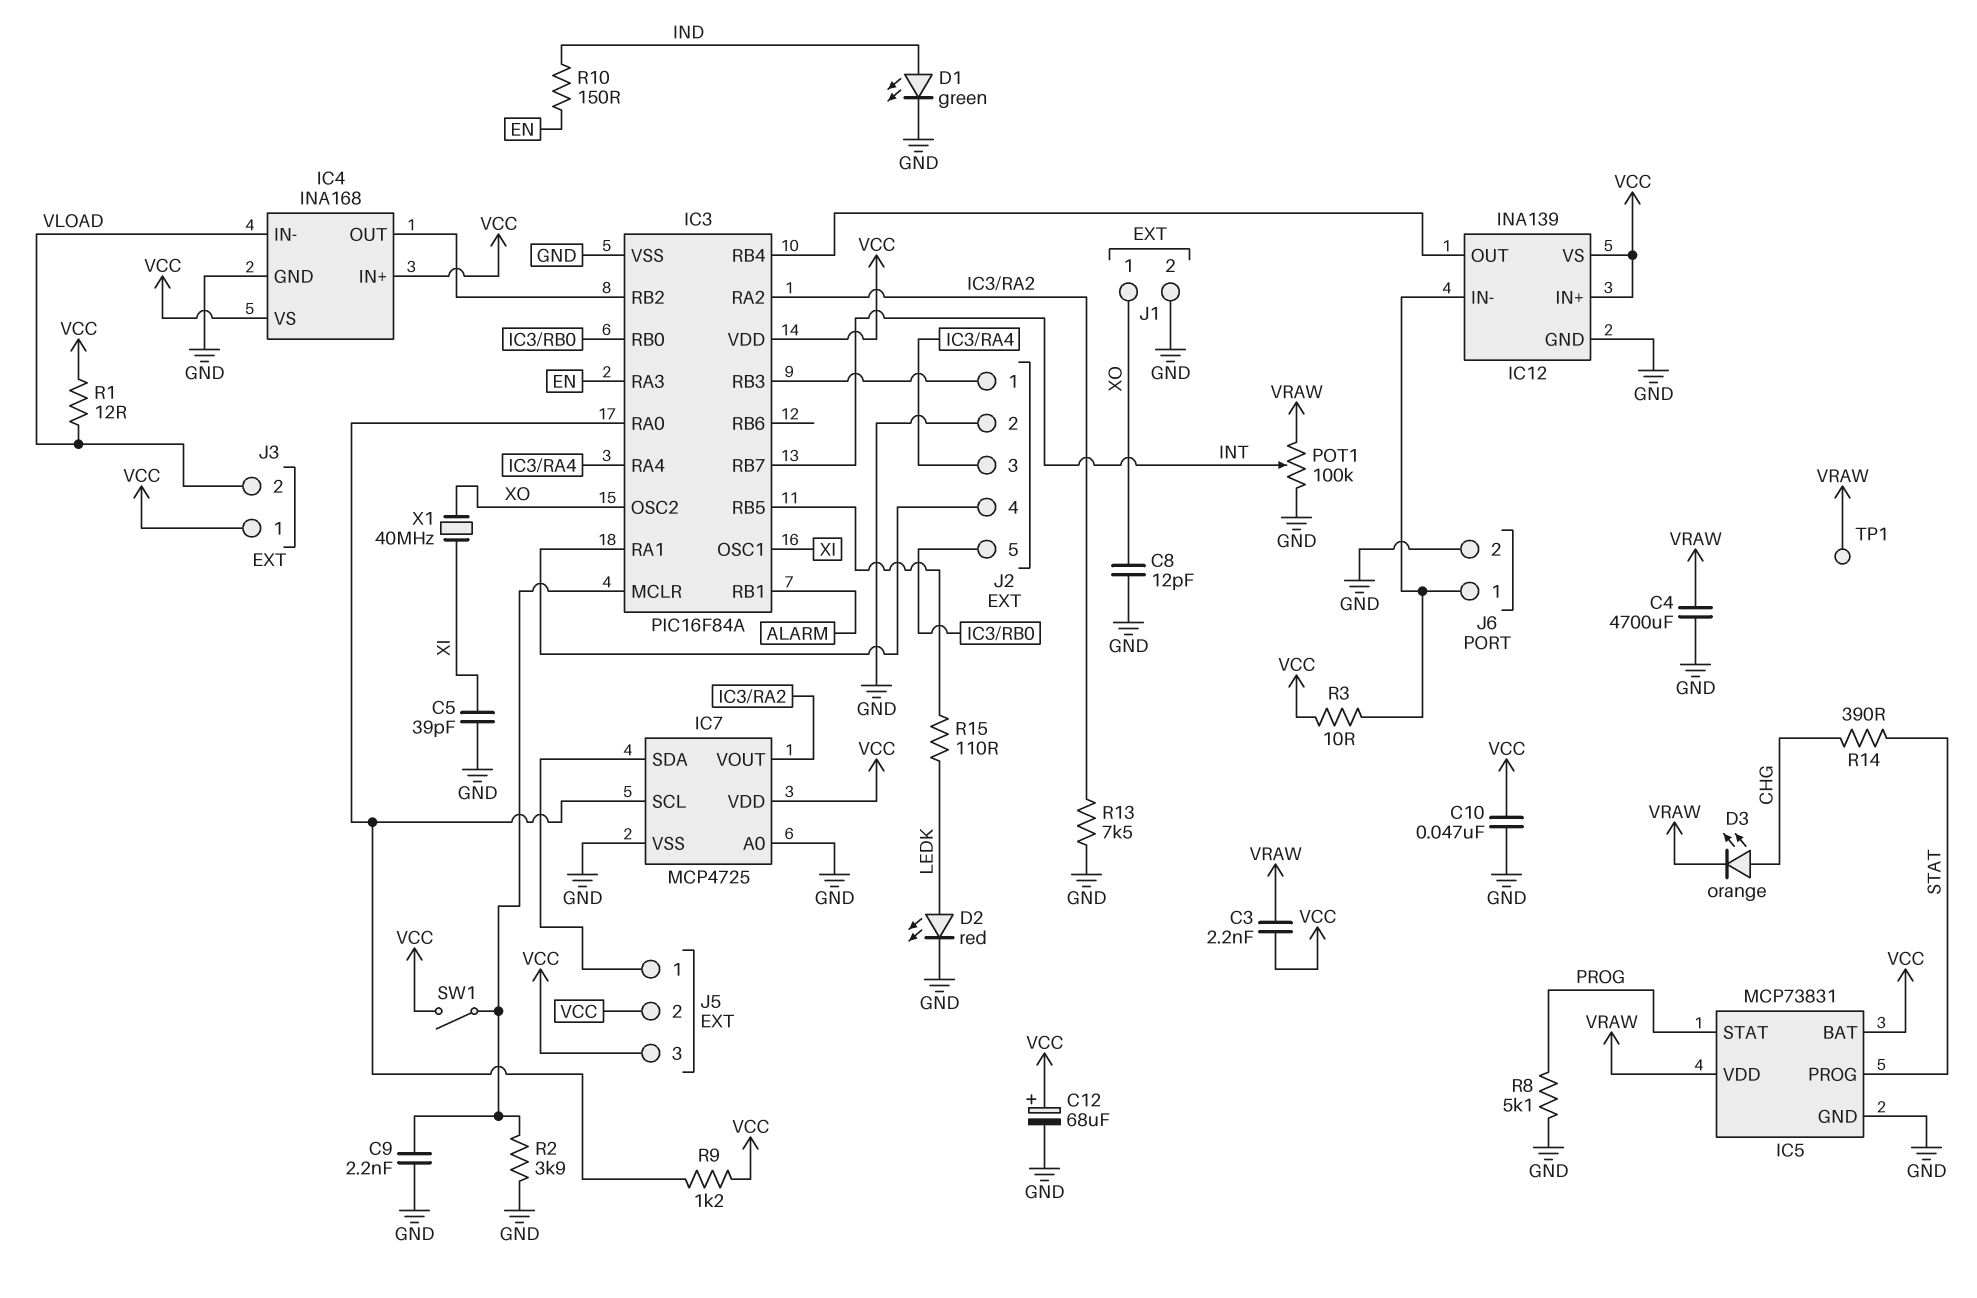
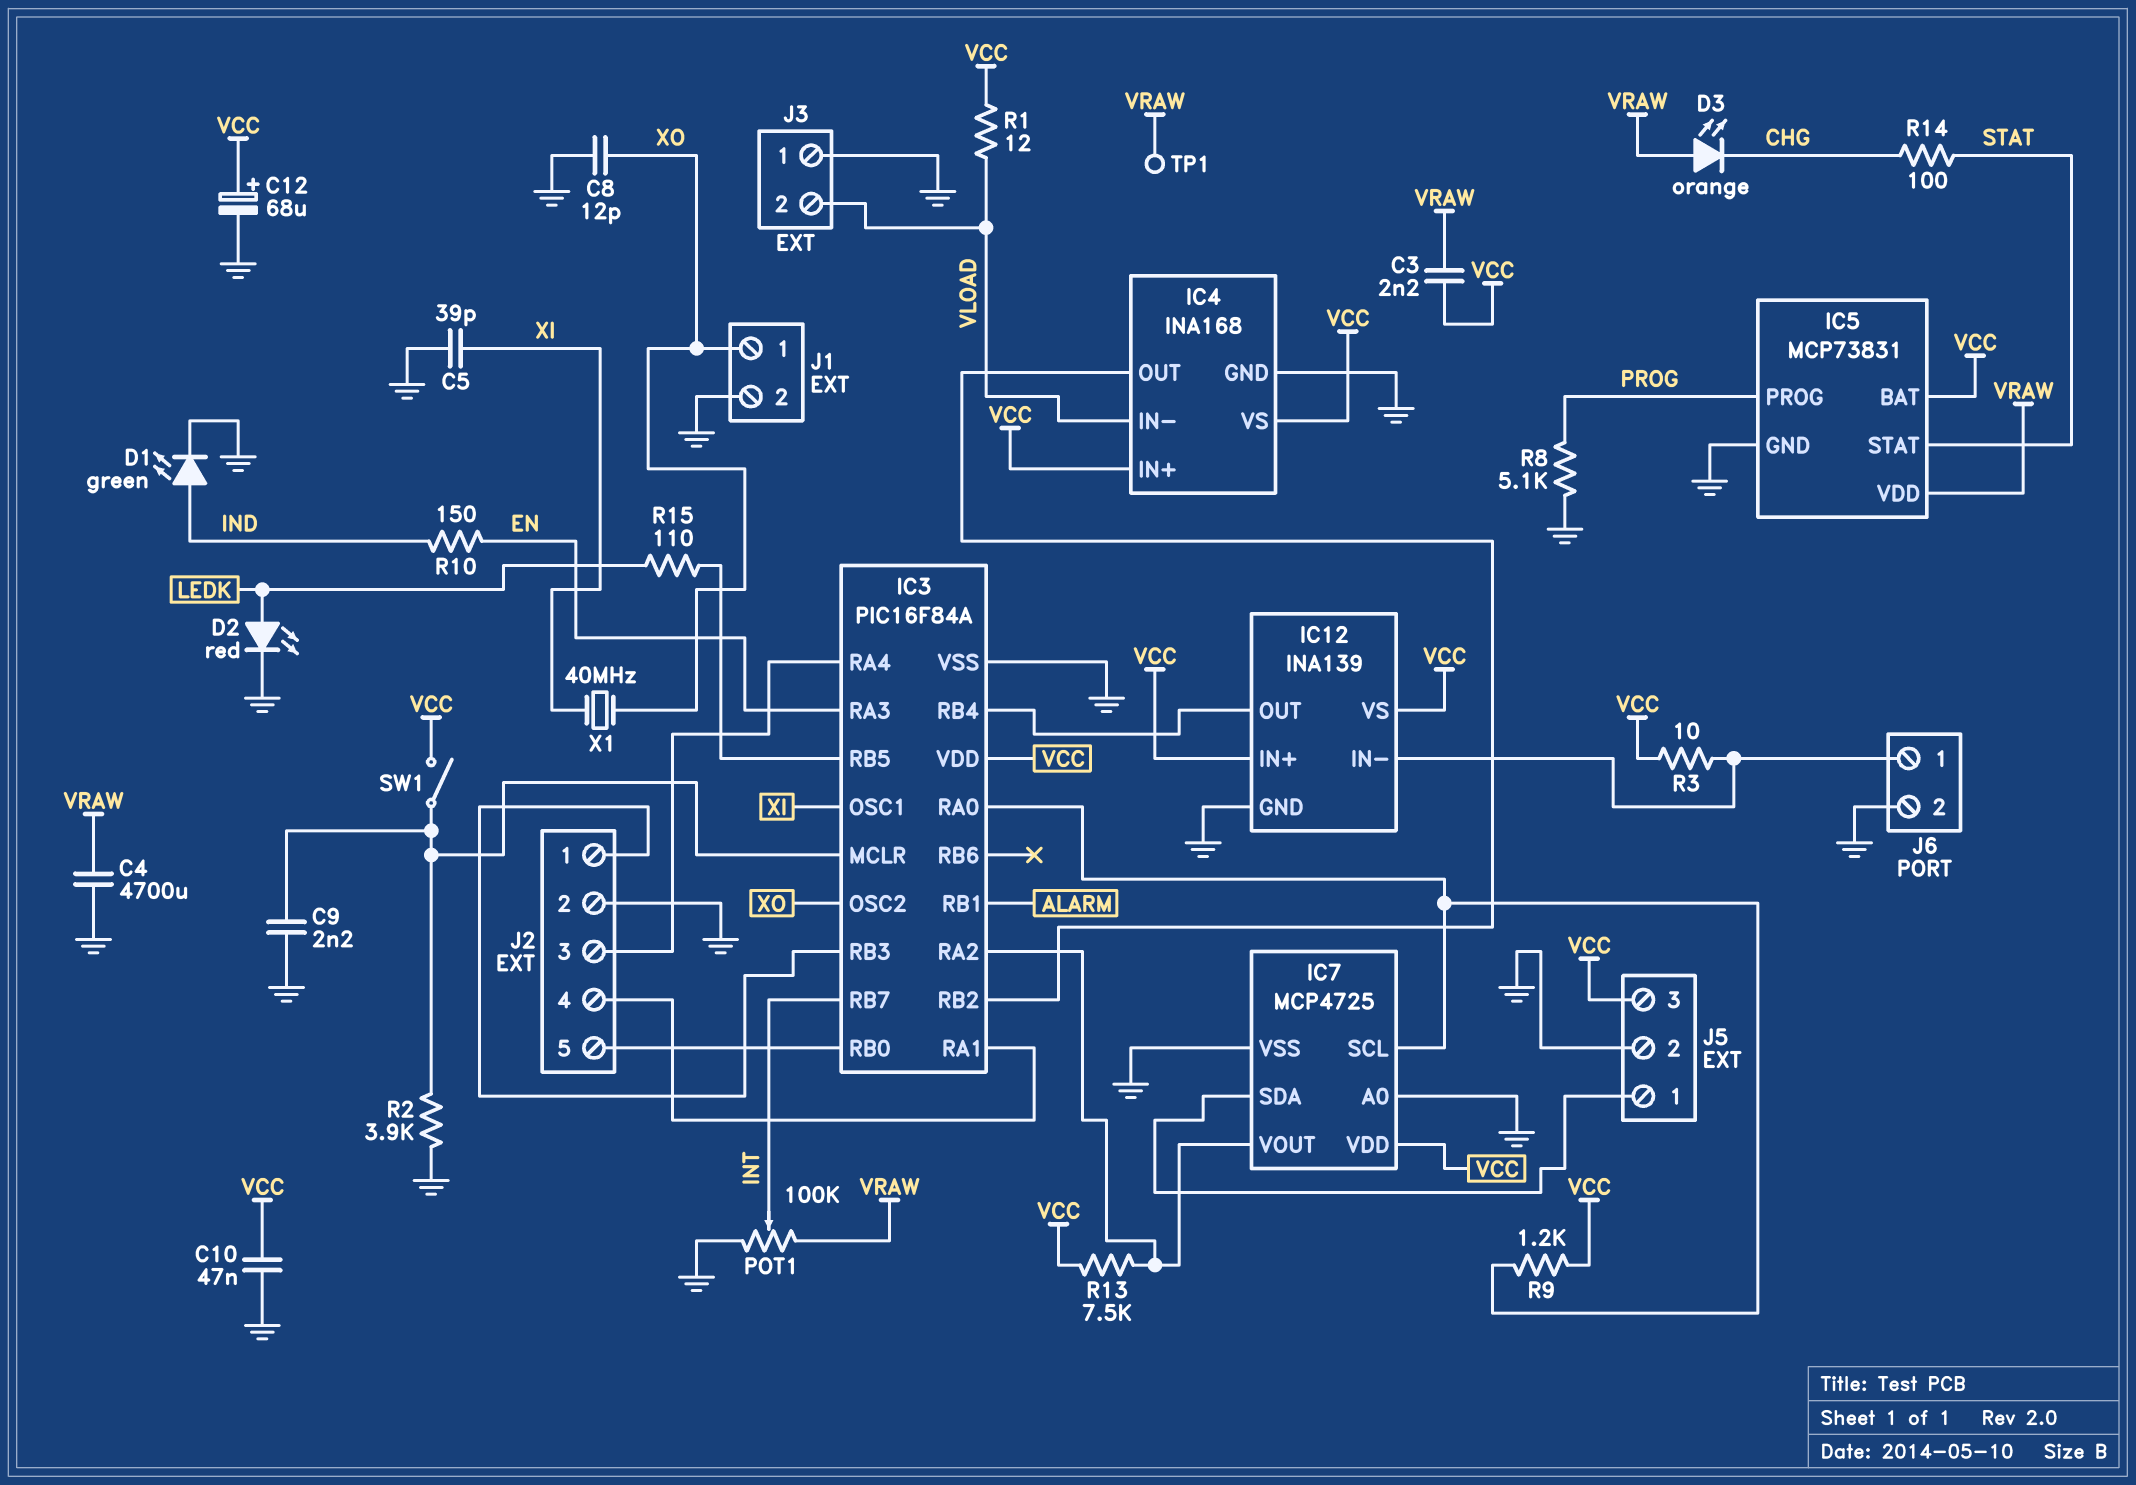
D3: LED orange (A CHG, K VRAW) -> LED orange (A VRAW, K CHG)
IC5 pin PROG: STAT -> PROG
IC5 pin STAT: PROG -> STAT
J3 pin 1: VCC -> GND
J5 pin 2: VCC -> GND
R13: 7.5k (GND, IC3/RA2) -> 7.5k (IC3/RA2, VCC)
R14: 390 (CHG, STAT) -> 100 (CHG, STAT)

